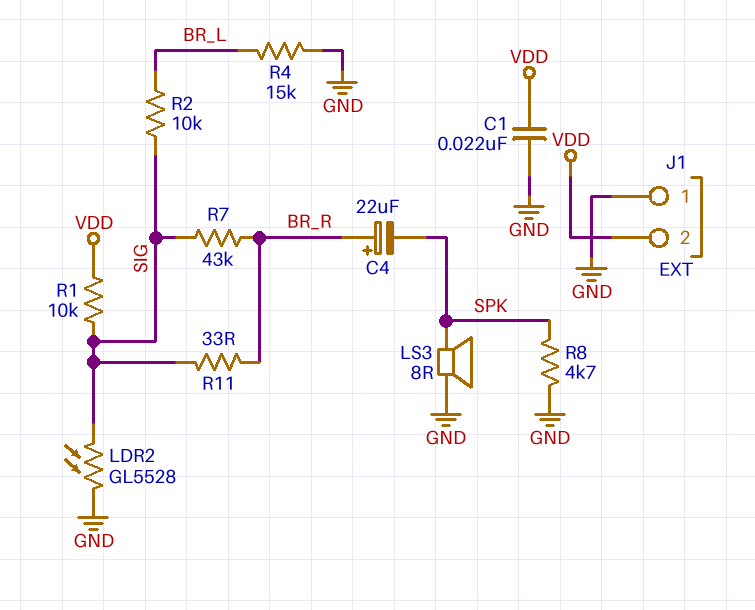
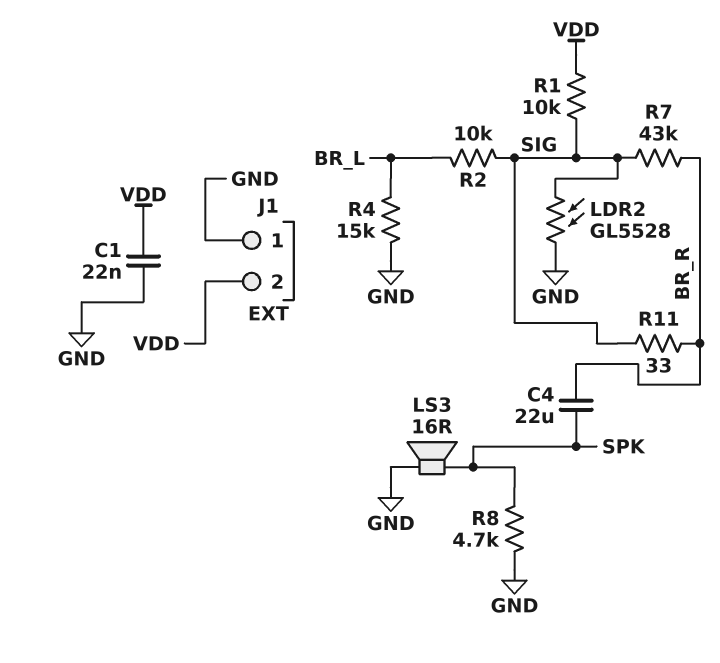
C4: 22uF (plus BR_R, minus SPK) -> 22uF (BR_R, SPK)
LS3: speaker 8R (GND, SPK) -> speaker 16R (GND, SPK)

